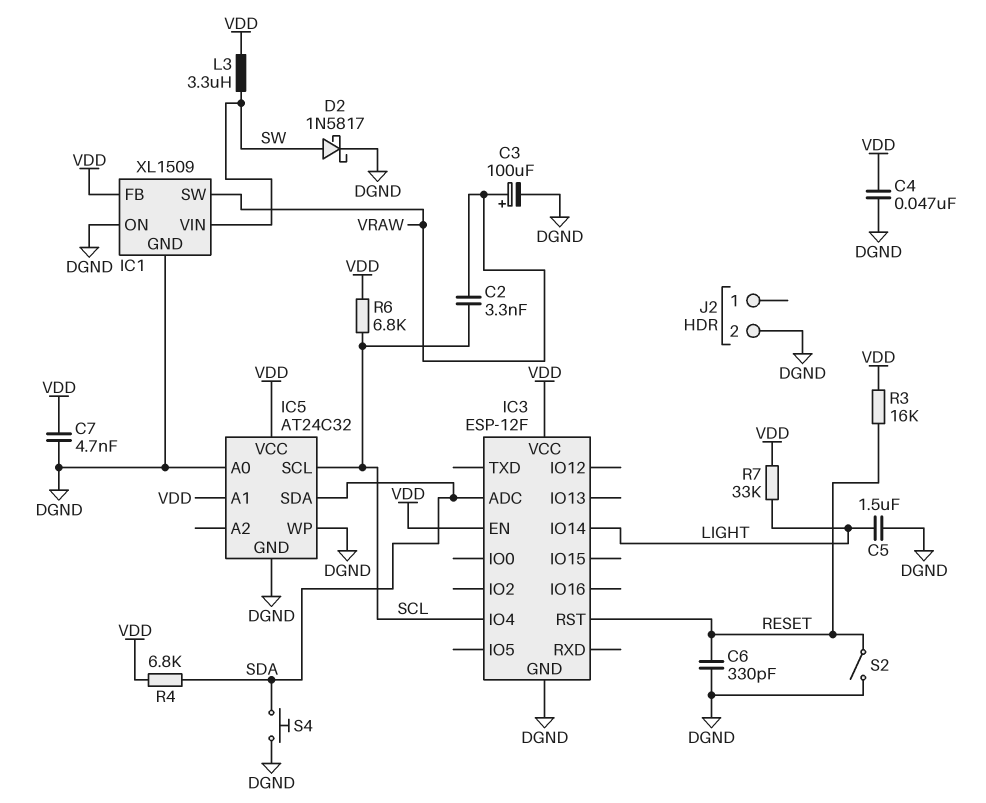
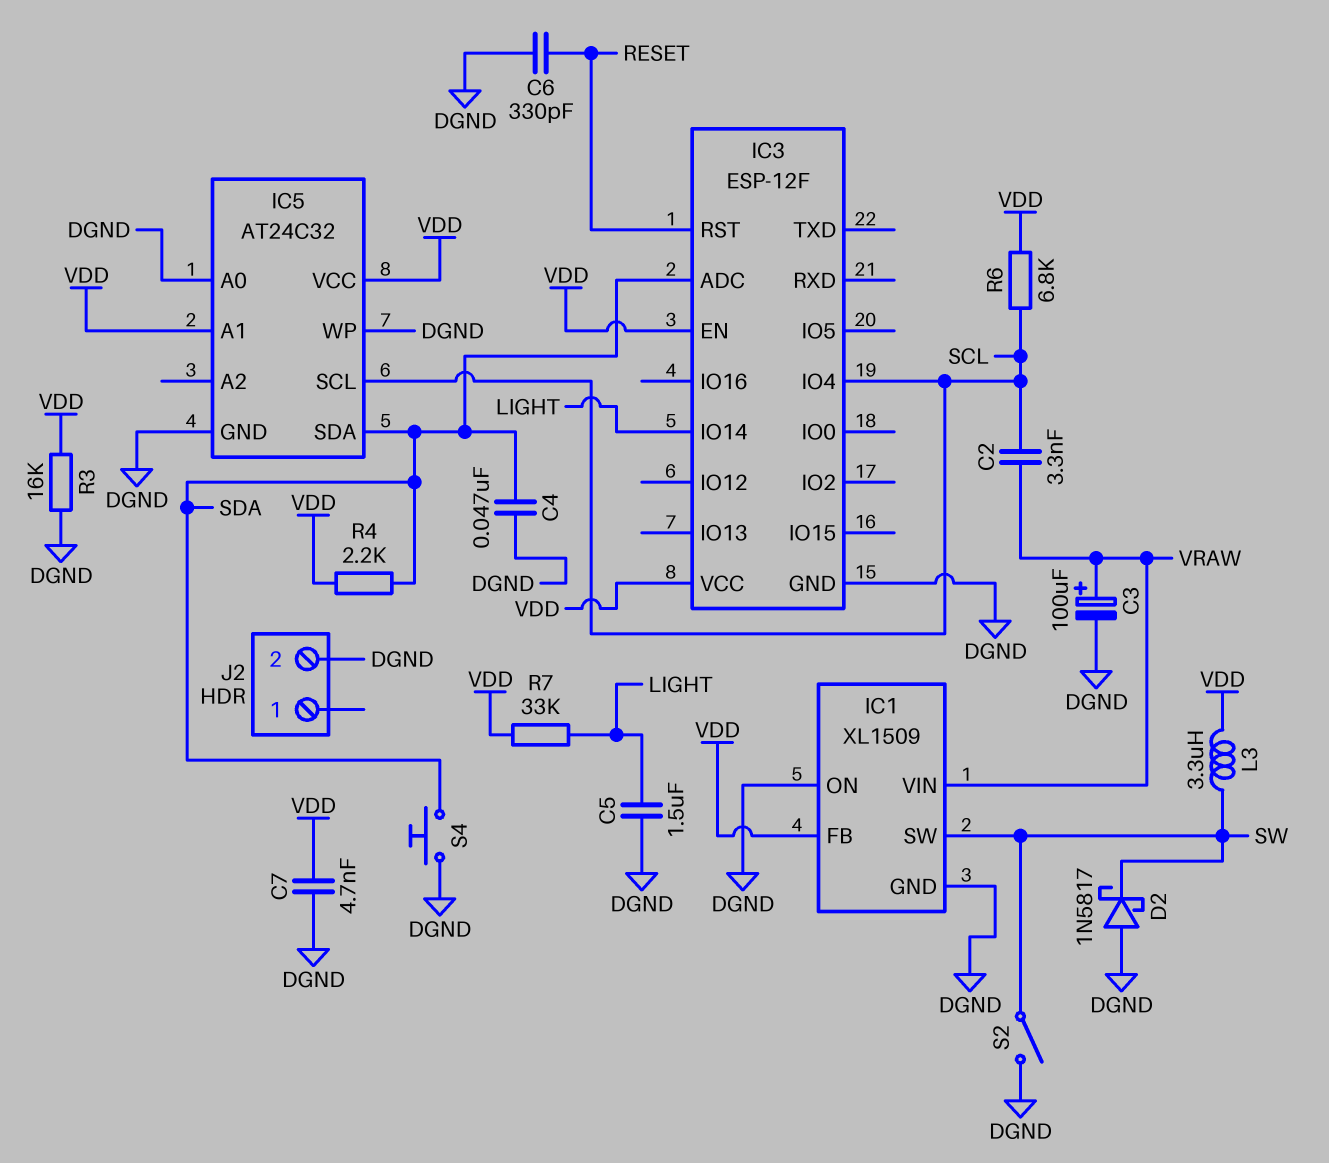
C4: 47nF (DGND, VDD) -> 47nF (DGND, SDA)
D2: schottky 1N5817 (A SW, K DGND) -> schottky 1N5817 (A DGND, K SW)
IC1 pin SW: VRAW -> SW
IC1 pin VIN: SW -> VRAW
R3: 16k (RESET, VDD) -> 16k (DGND, VDD)
R4: 6.8k (SDA, VDD) -> 2.2k (SDA, VDD)
S2: switch (DGND, RESET) -> switch (DGND, SW)

